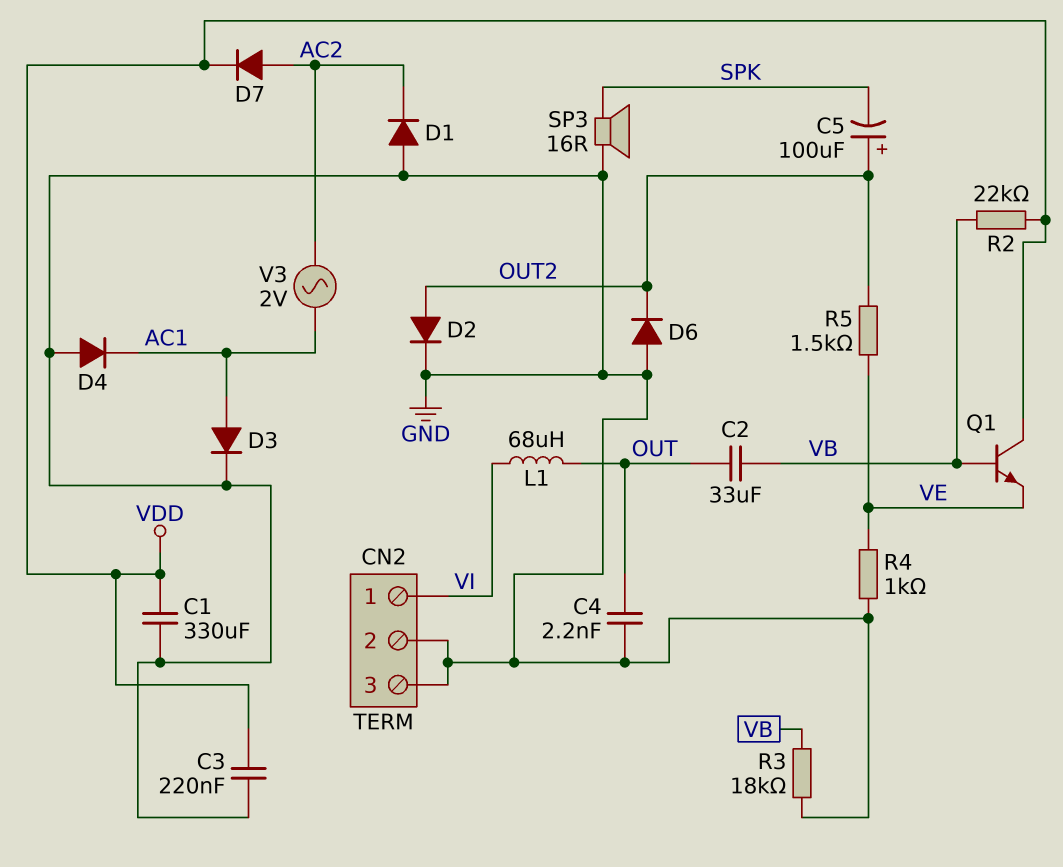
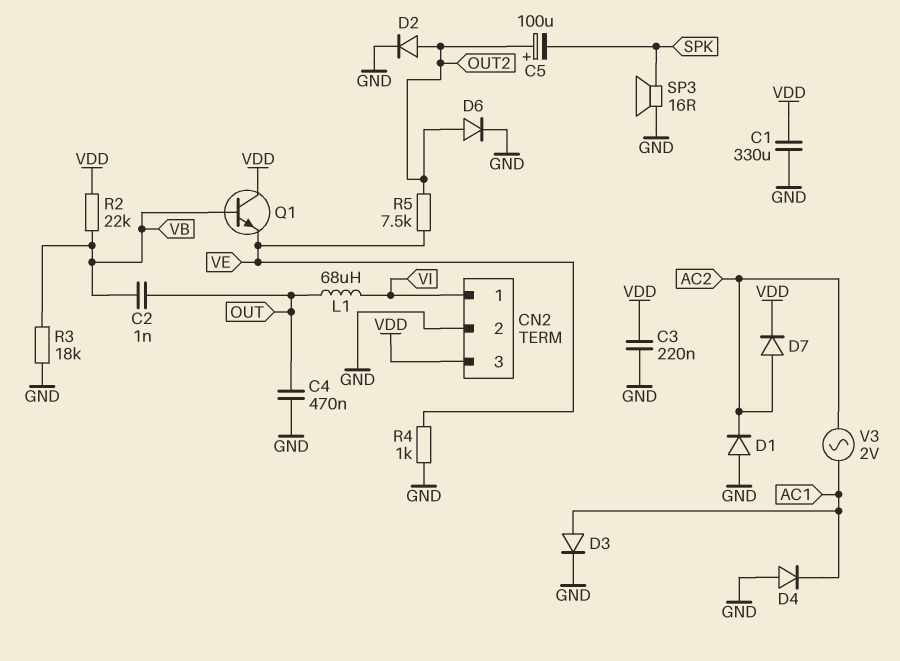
C2: 33uF (OUT, VB) -> 1nF (OUT, VB)
C4: 2.2nF (GND, OUT) -> 470nF (GND, OUT)
CN2 pin 3: GND -> VDD
D6: diode (A GND, K OUT2) -> diode (A OUT2, K GND)
R5: 1.5k (OUT2, VE) -> 7.5k (OUT2, VE)

